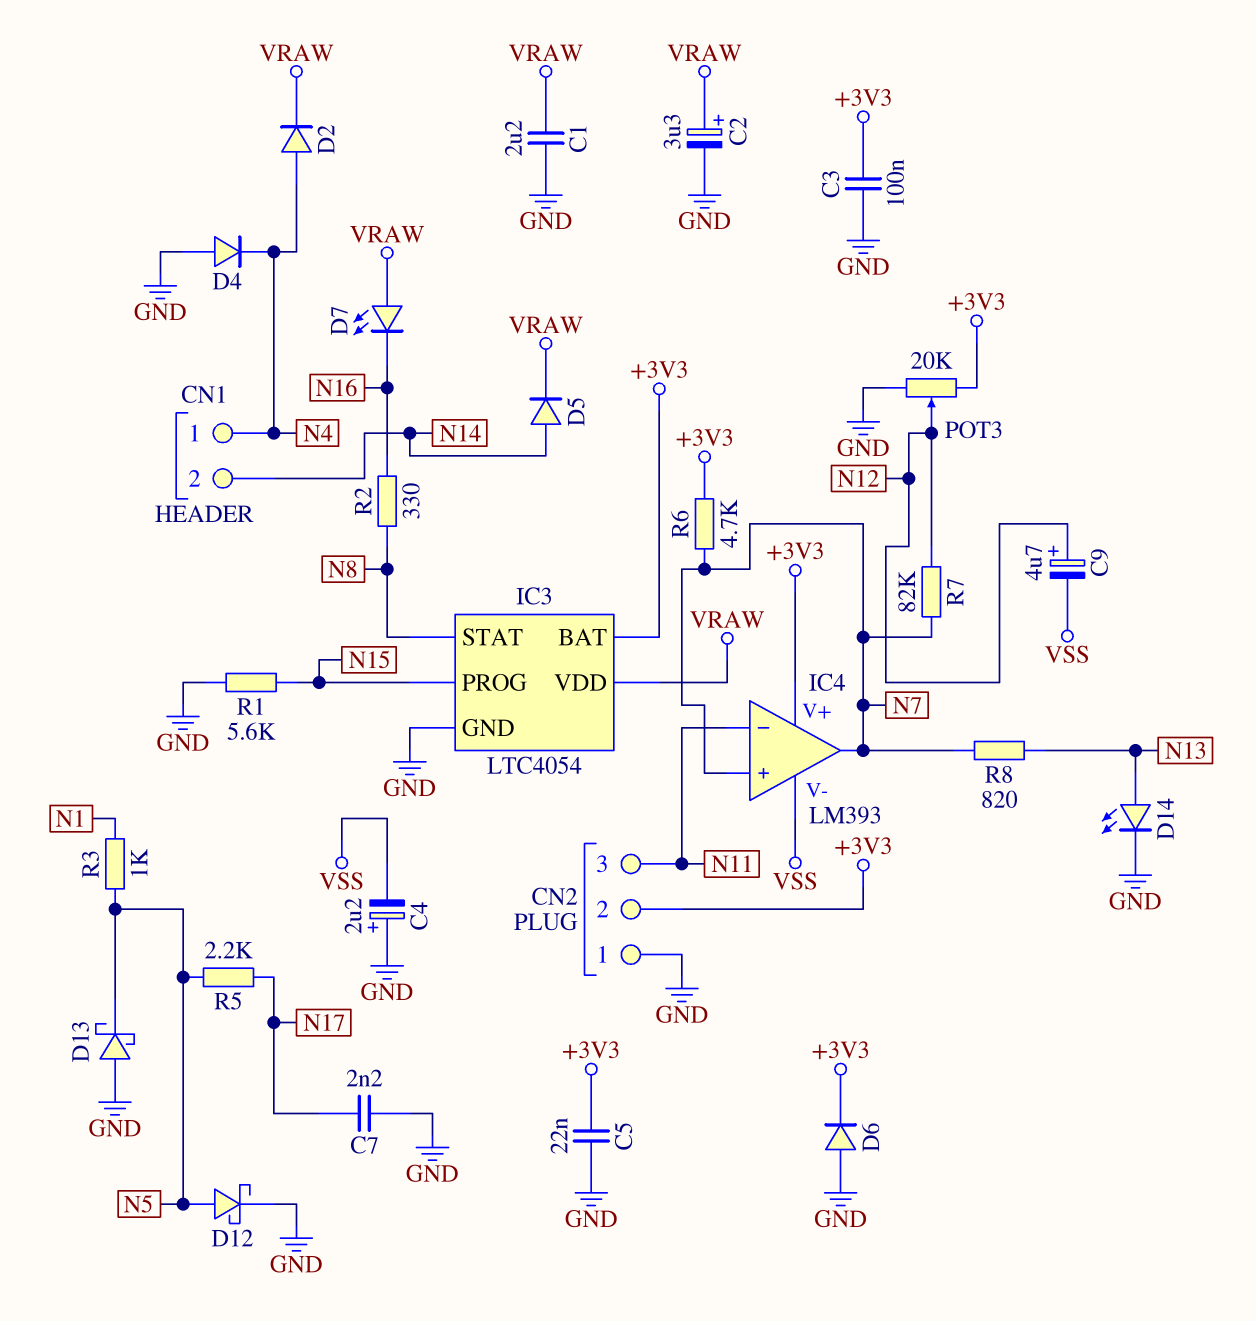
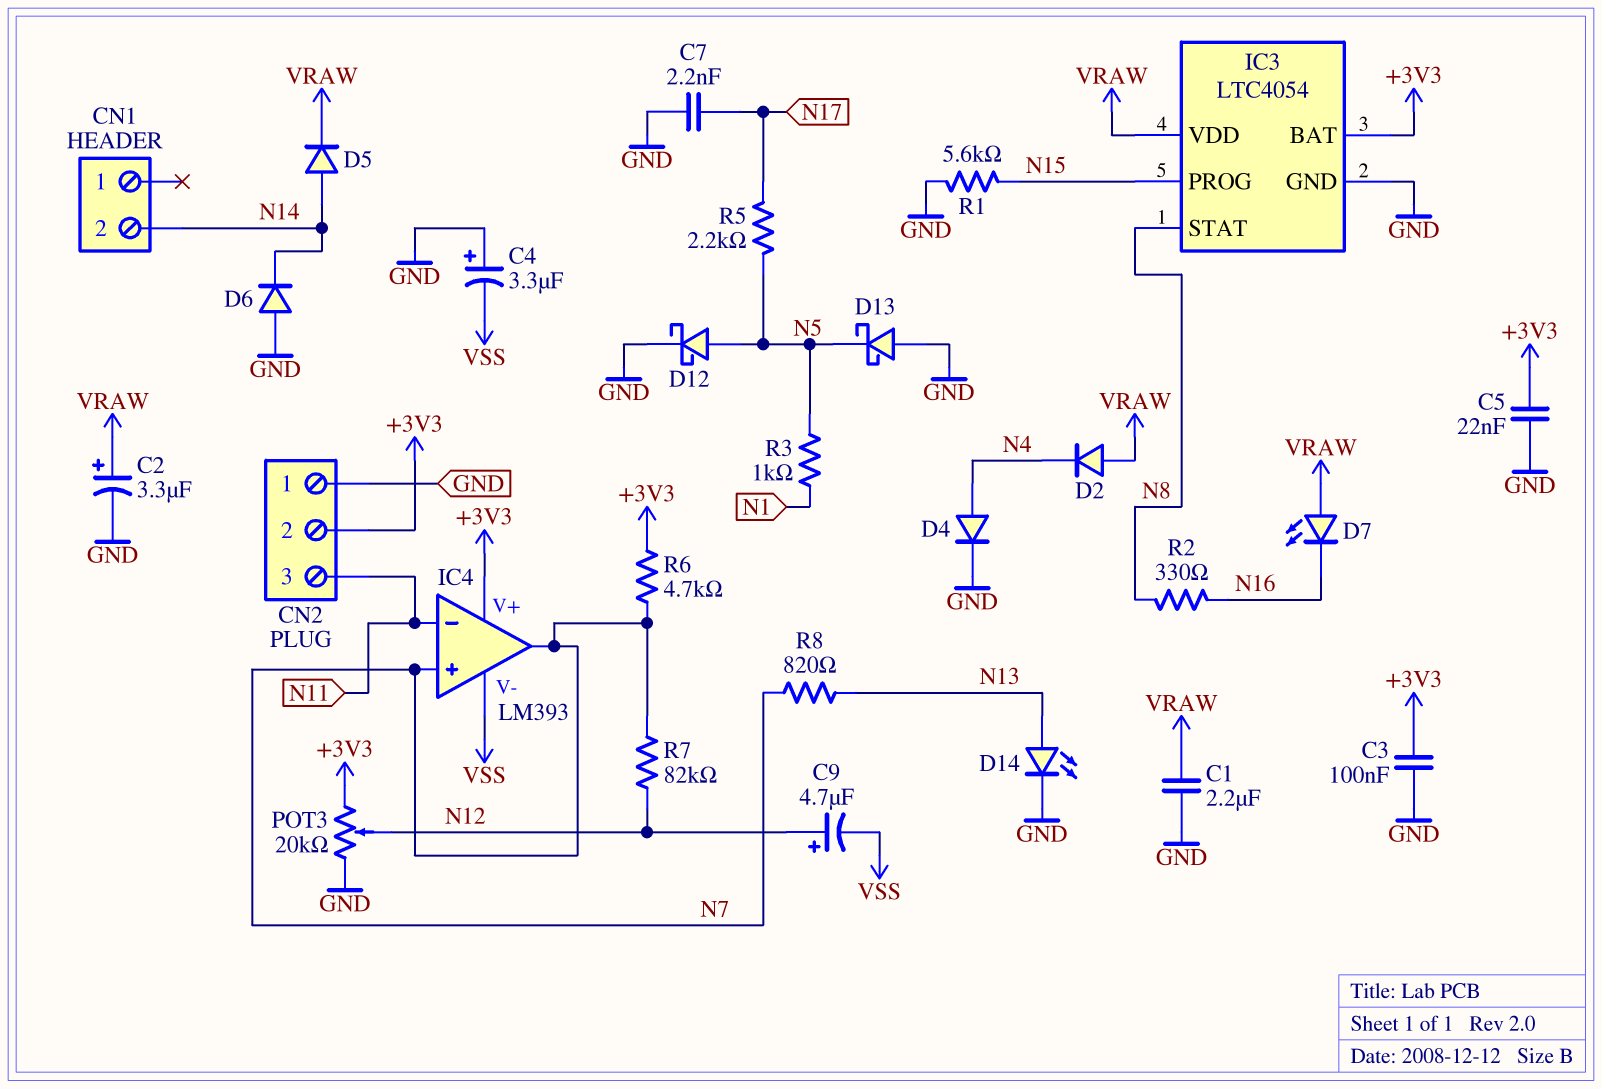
C4: 2.2uF (plus GND, minus VSS) -> 3.3uF (plus GND, minus VSS)
CN1 pin 1: N4 -> none
D2: diode (A N4, K VRAW) -> diode (A VRAW, K N4)
D4: diode (A GND, K N4) -> diode (A N4, K GND)
D6: diode (A GND, K +3V3) -> diode (A GND, K N14)

